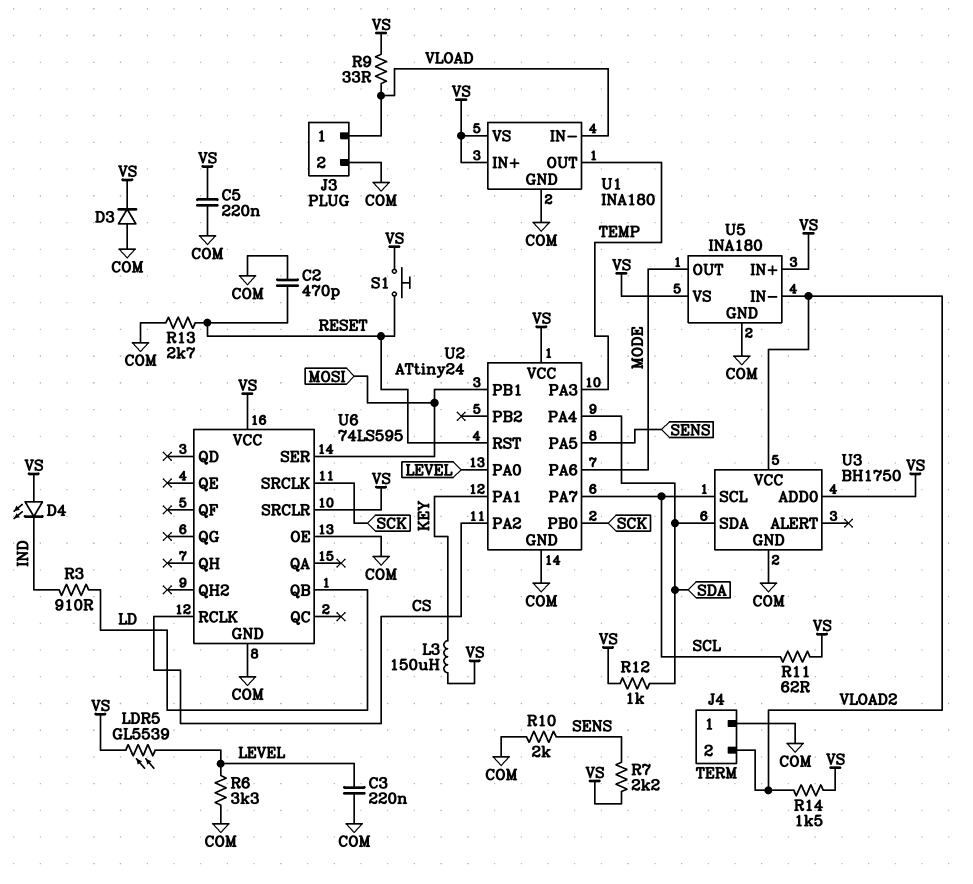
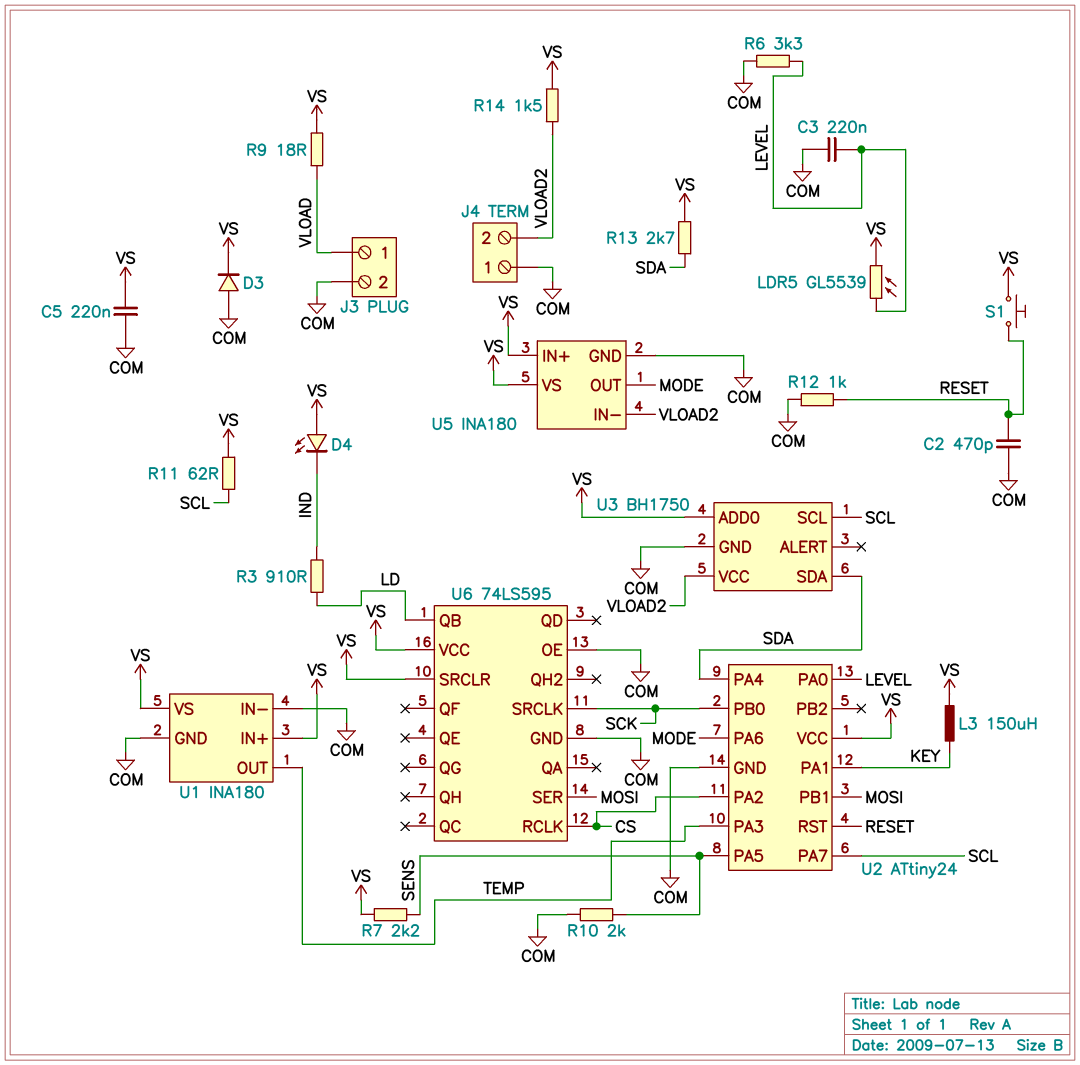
R9: 33 (VLOAD, VS) -> 18 (VLOAD, VS)
R12: 1k (SDA, VS) -> 1k (COM, RESET)
R13: 2.7k (COM, RESET) -> 2.7k (SDA, VS)
U1 pin IN-: VLOAD -> COM

